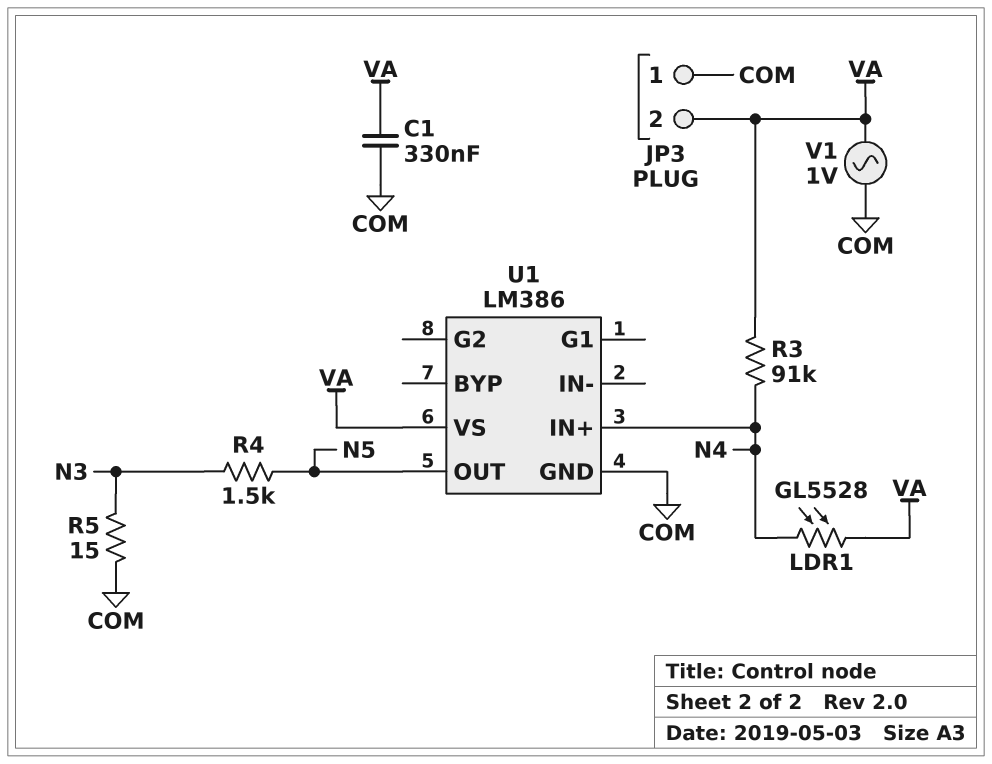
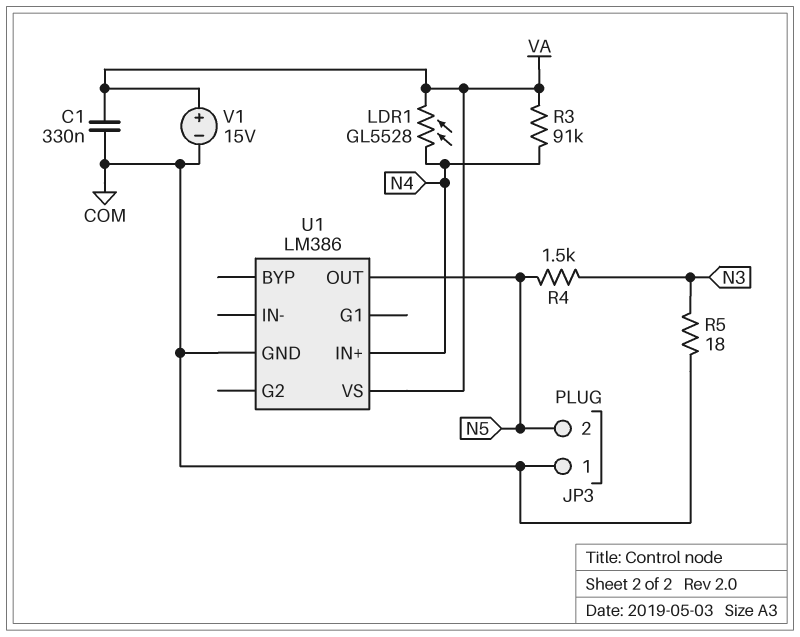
JP3 pin 2: VA -> N5
R5: 15 (COM, N3) -> 18 (COM, N3)
V1: AC 1V (COM, VA) -> 15V (plus VA, minus COM)

